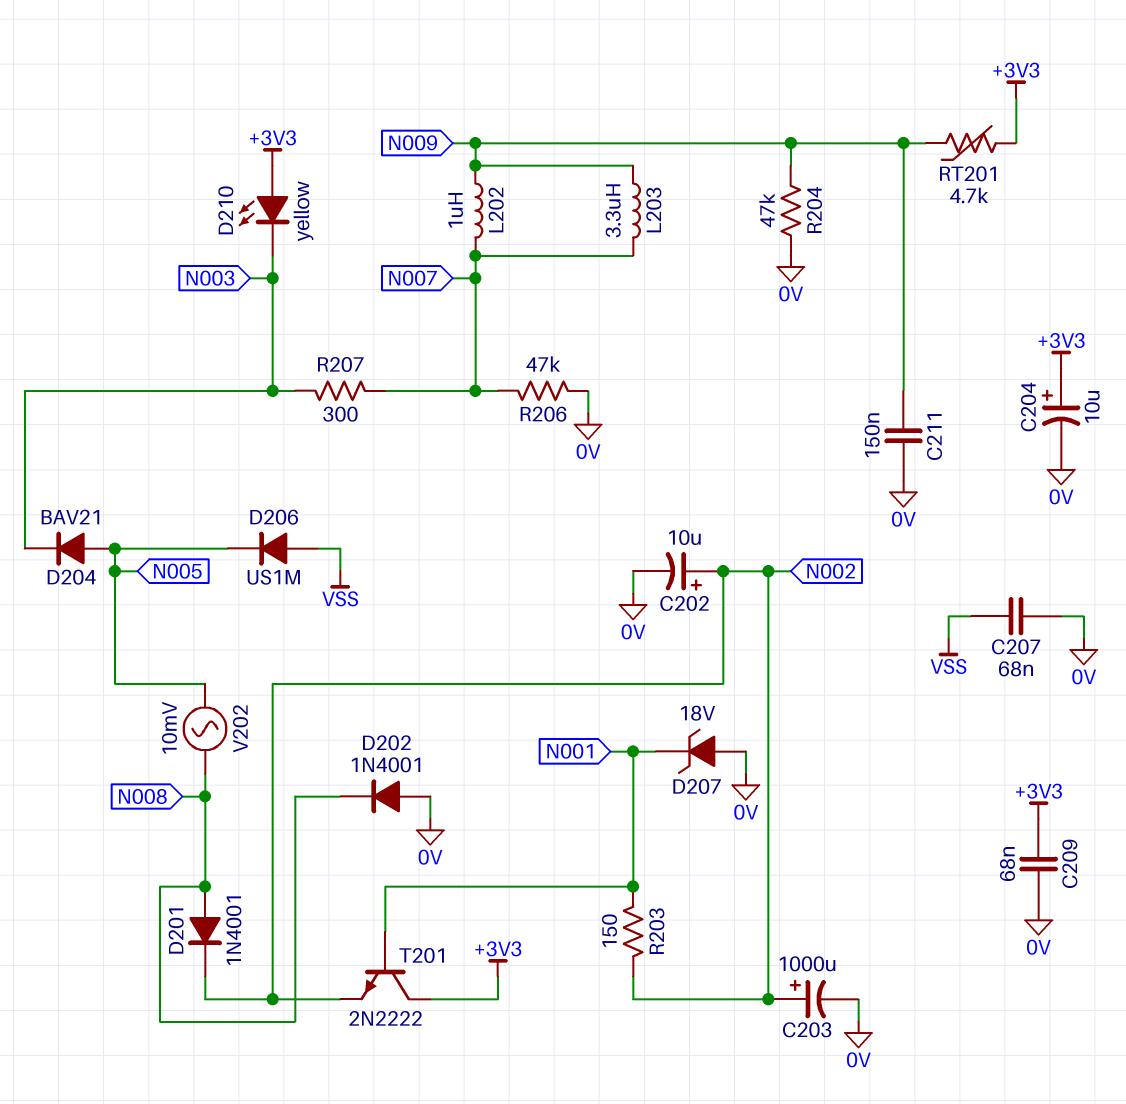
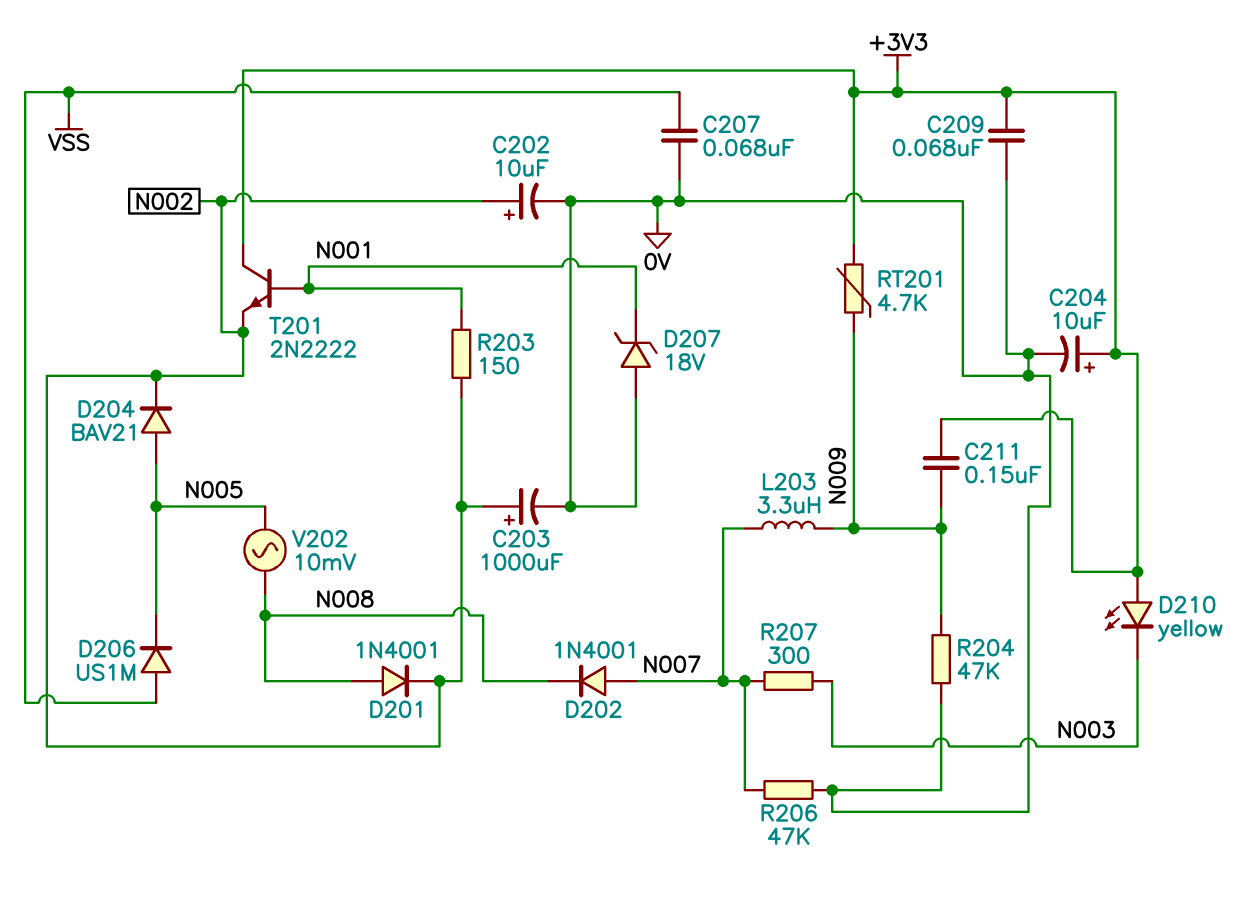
C211: 150nF (0V, N009) -> 150nF (+3V3, N009)
D202: diode 1N4001 (A 0V, K N008) -> diode 1N4001 (A N007, K N008)
D204: diode BAV21 (A N005, K N003) -> diode BAV21 (A N005, K N002)
L202: 1uH (N007, N009) -> none

